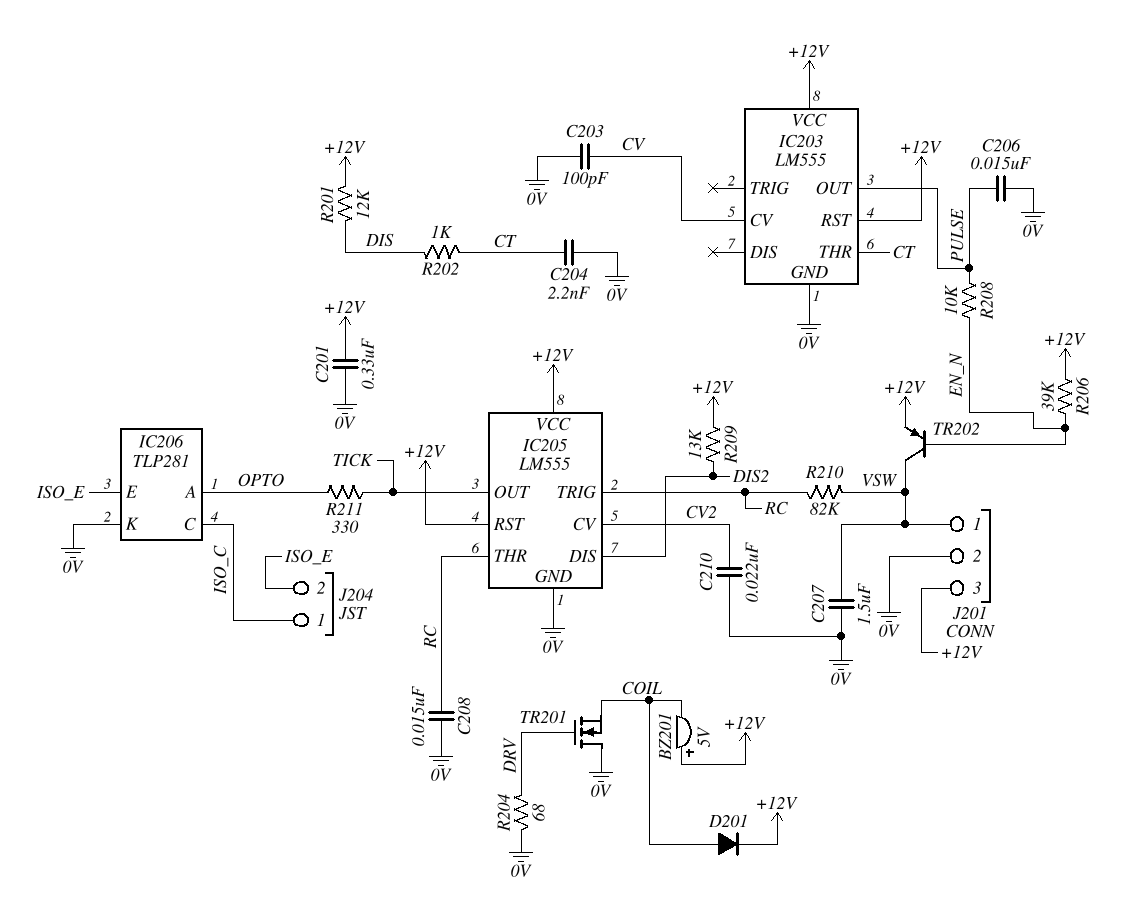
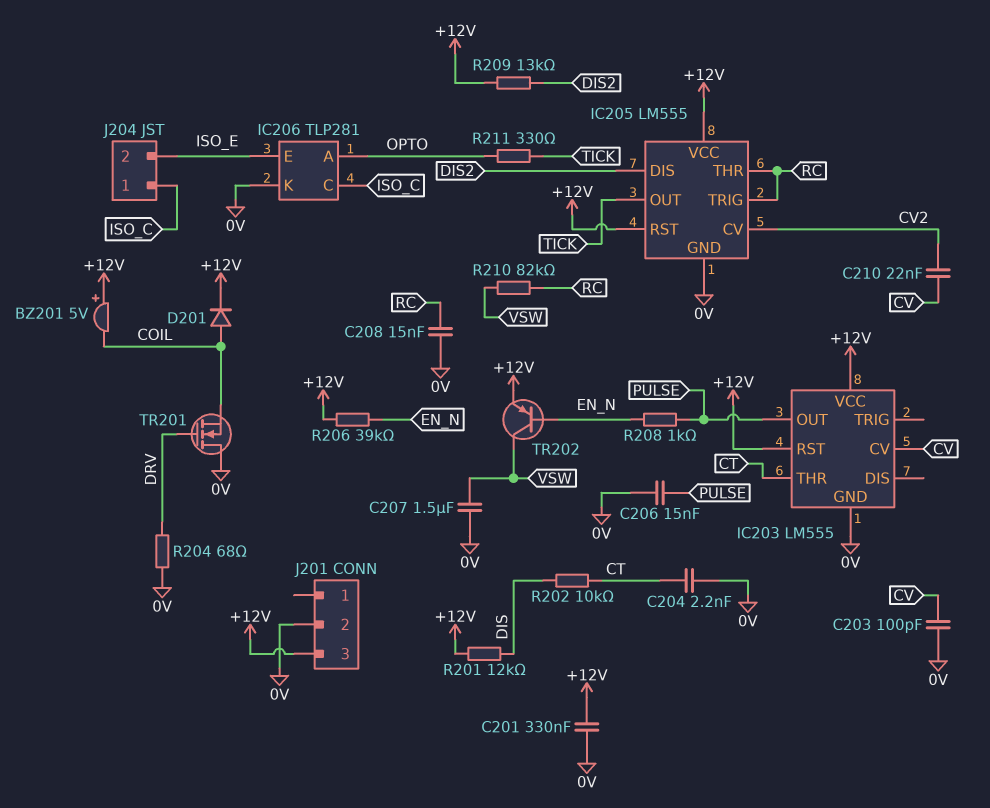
C210: 22nF (0V, CV2) -> 22nF (CV, CV2)
J201 pin 1: VSW -> none
R202: 1k (CT, DIS) -> 10k (CT, DIS)
R208: 10k (EN_N, PULSE) -> 1k (EN_N, PULSE)

